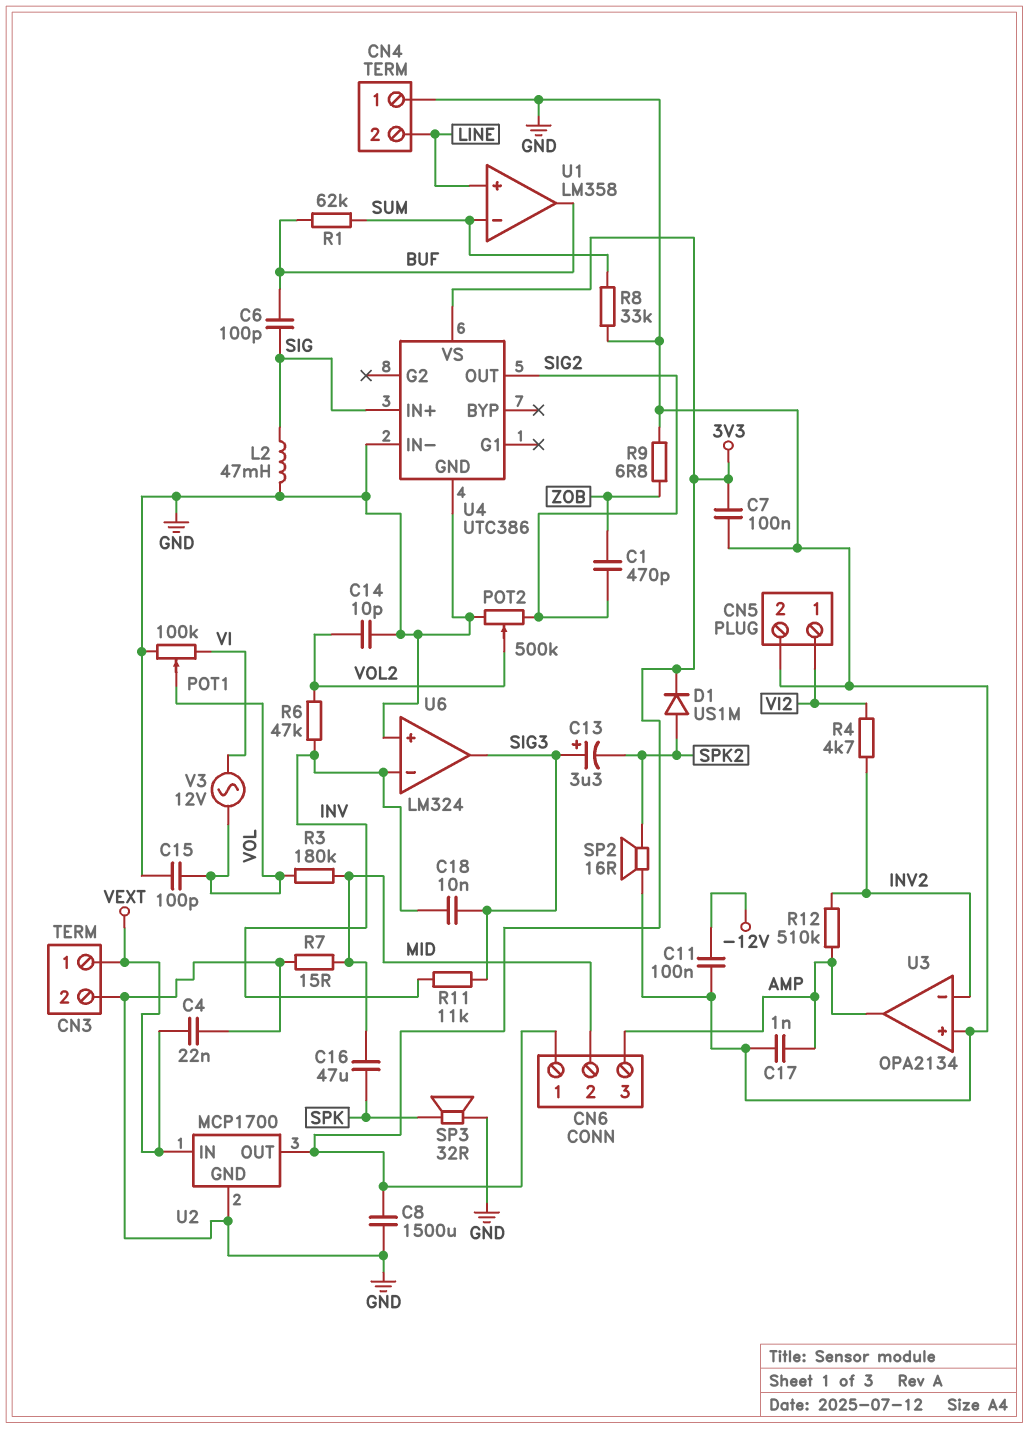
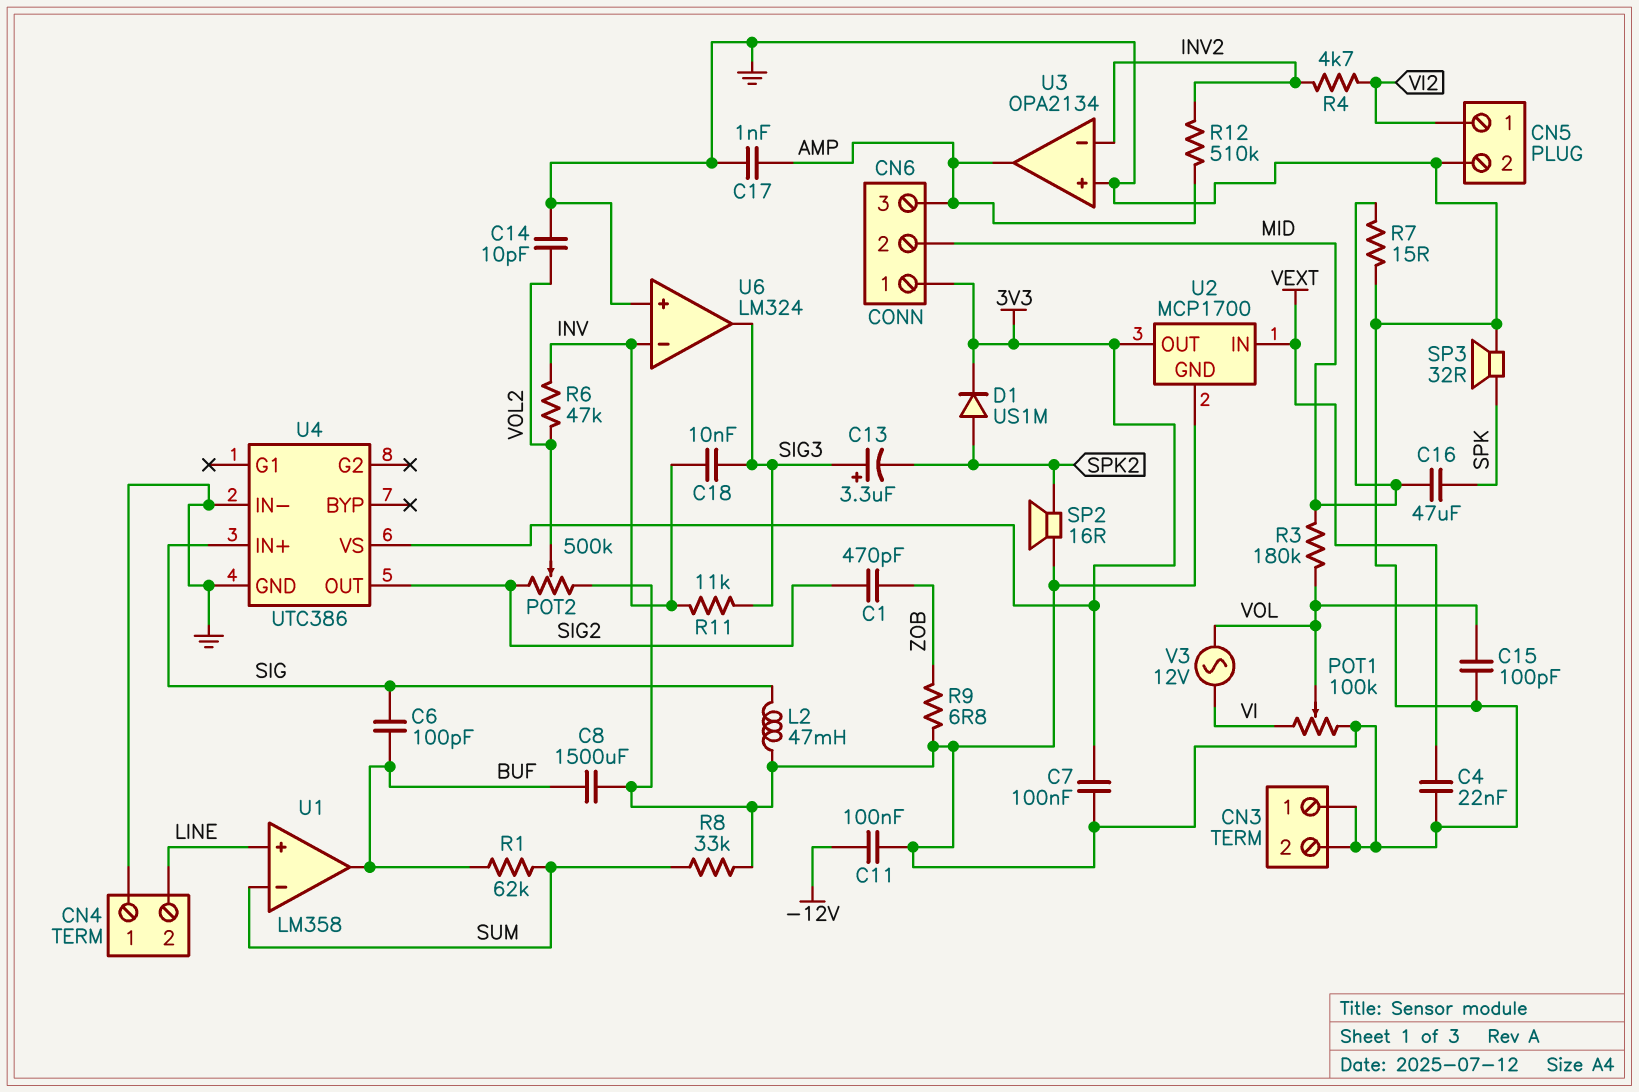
C8: 1500uF (3V3, GND) -> 1500uF (BUF, GND)
CN3 pin 1: VEXT -> GND

